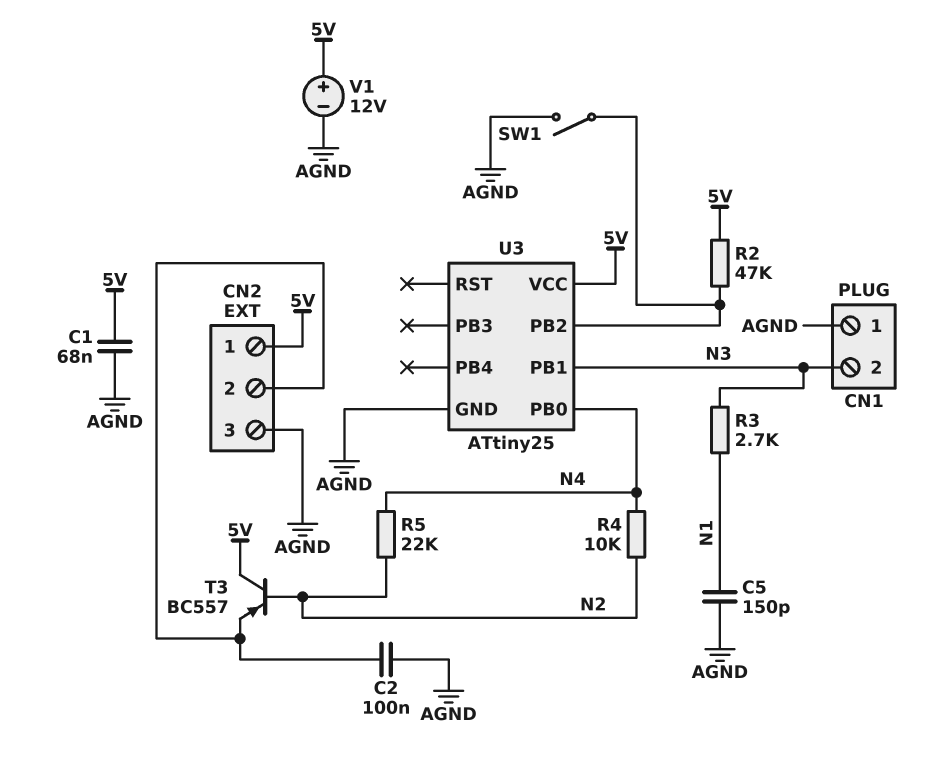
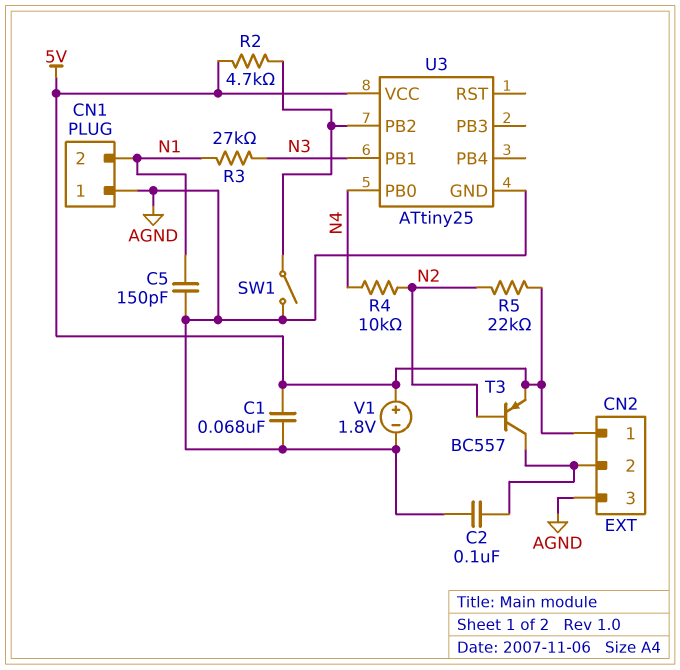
CN1 pin 2: N3 -> N1
R2: 47k (5V, U3/PB2) -> 4.7k (5V, U3/PB2)
R3: 2.7k (N1, N3) -> 27k (N1, N3)
R5: 22k (N2, N4) -> 22k (5V, N2)
T3: PNP BC557 (B N2, C 5V, E CN2/2) -> PNP BC557 (B N2, C CN2/2, E 5V)
V1: 12V (plus 5V, minus AGND) -> 1.8V (plus 5V, minus AGND)

